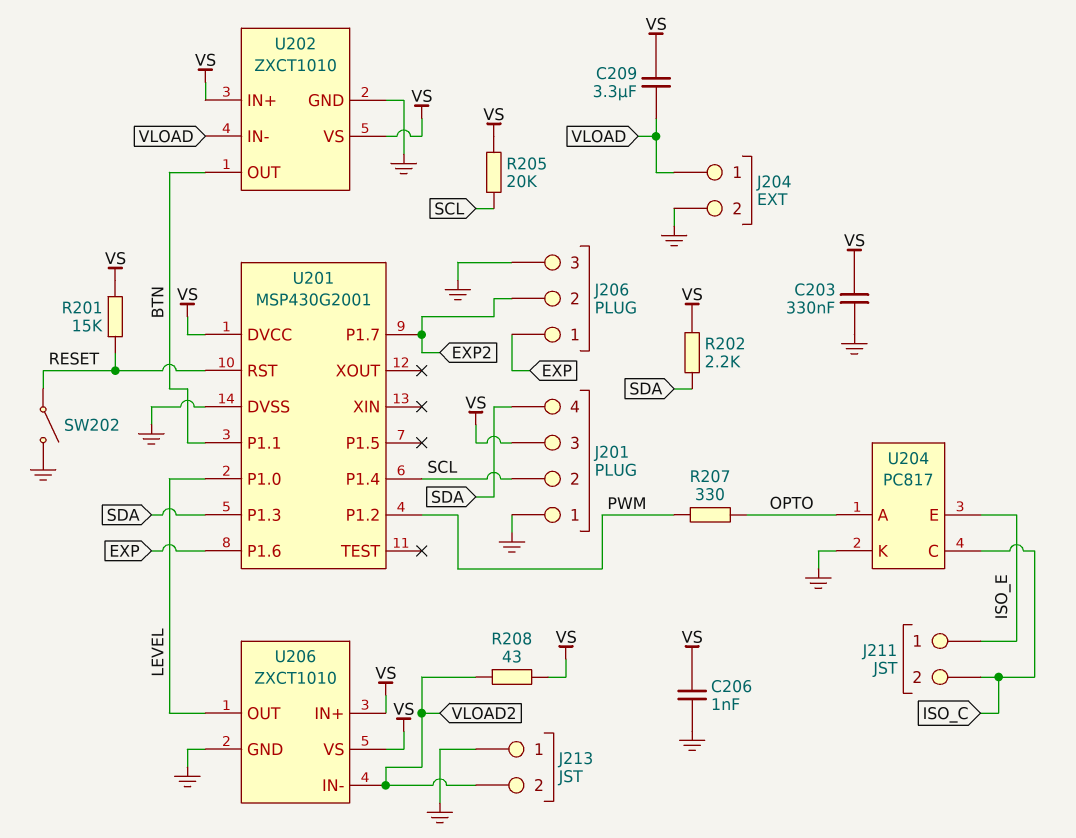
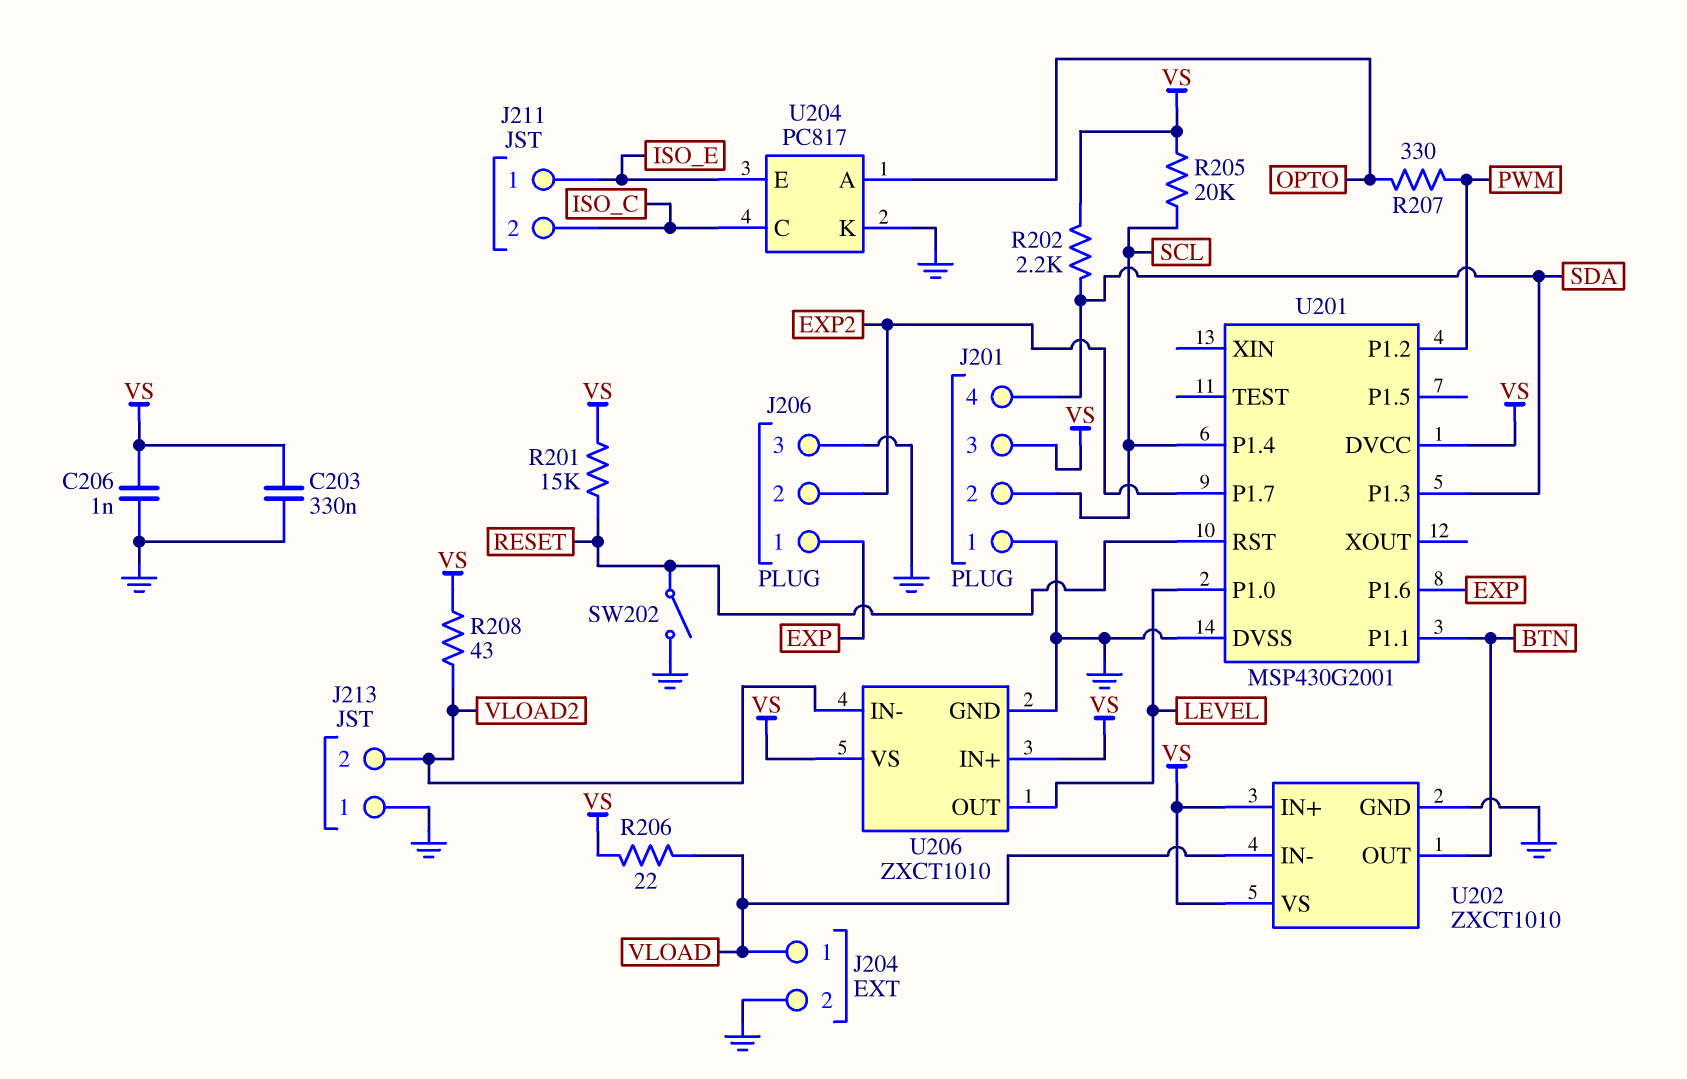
C209: 3.3uF (VLOAD, VS) -> none
R206: none -> 22 (VLOAD, VS)

